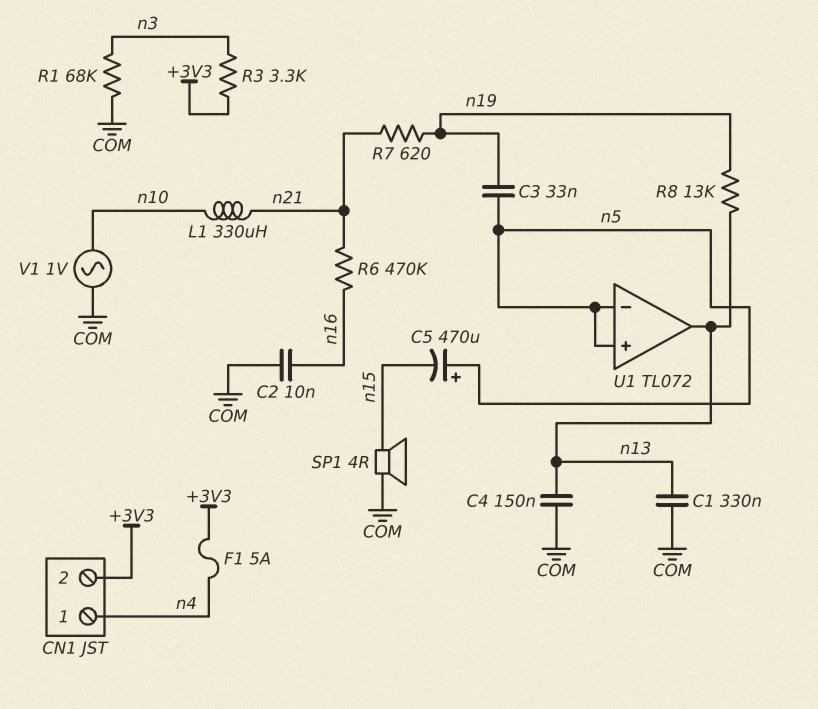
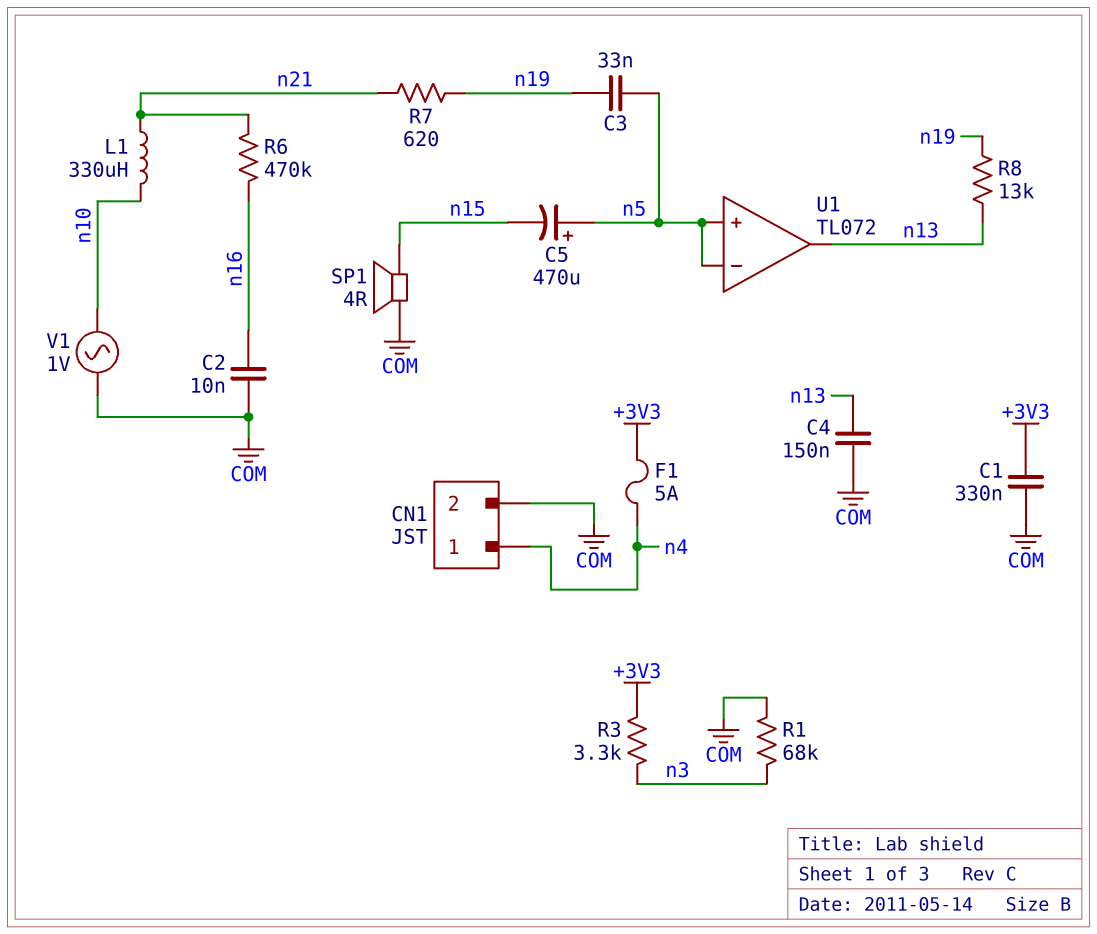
C1: 330nF (COM, n13) -> 330nF (+3V3, COM)
CN1 pin 2: +3V3 -> COM

